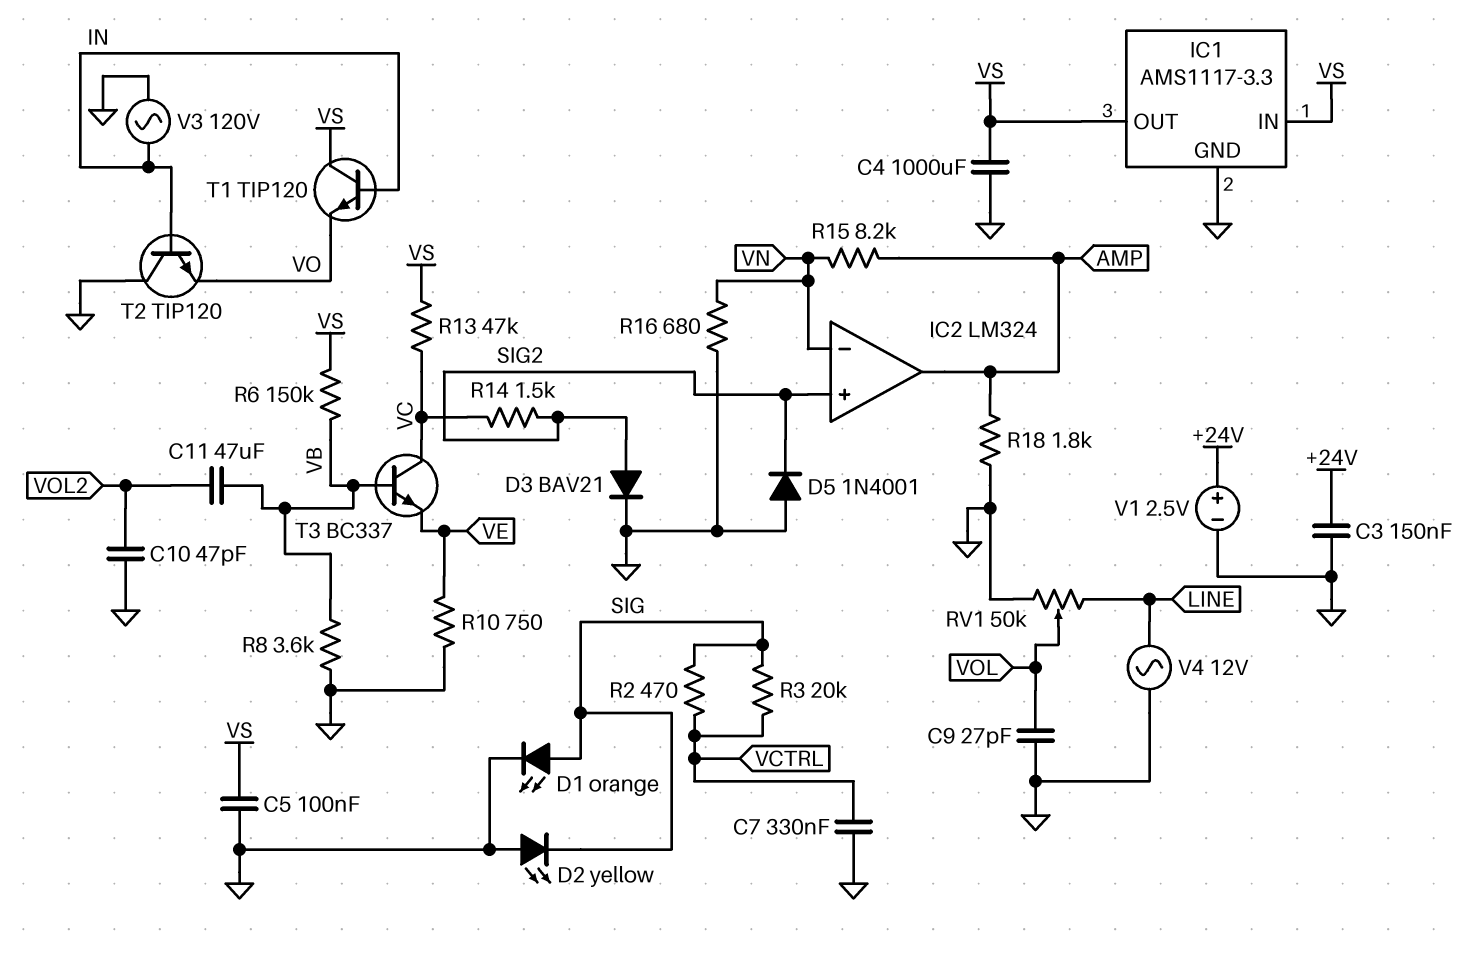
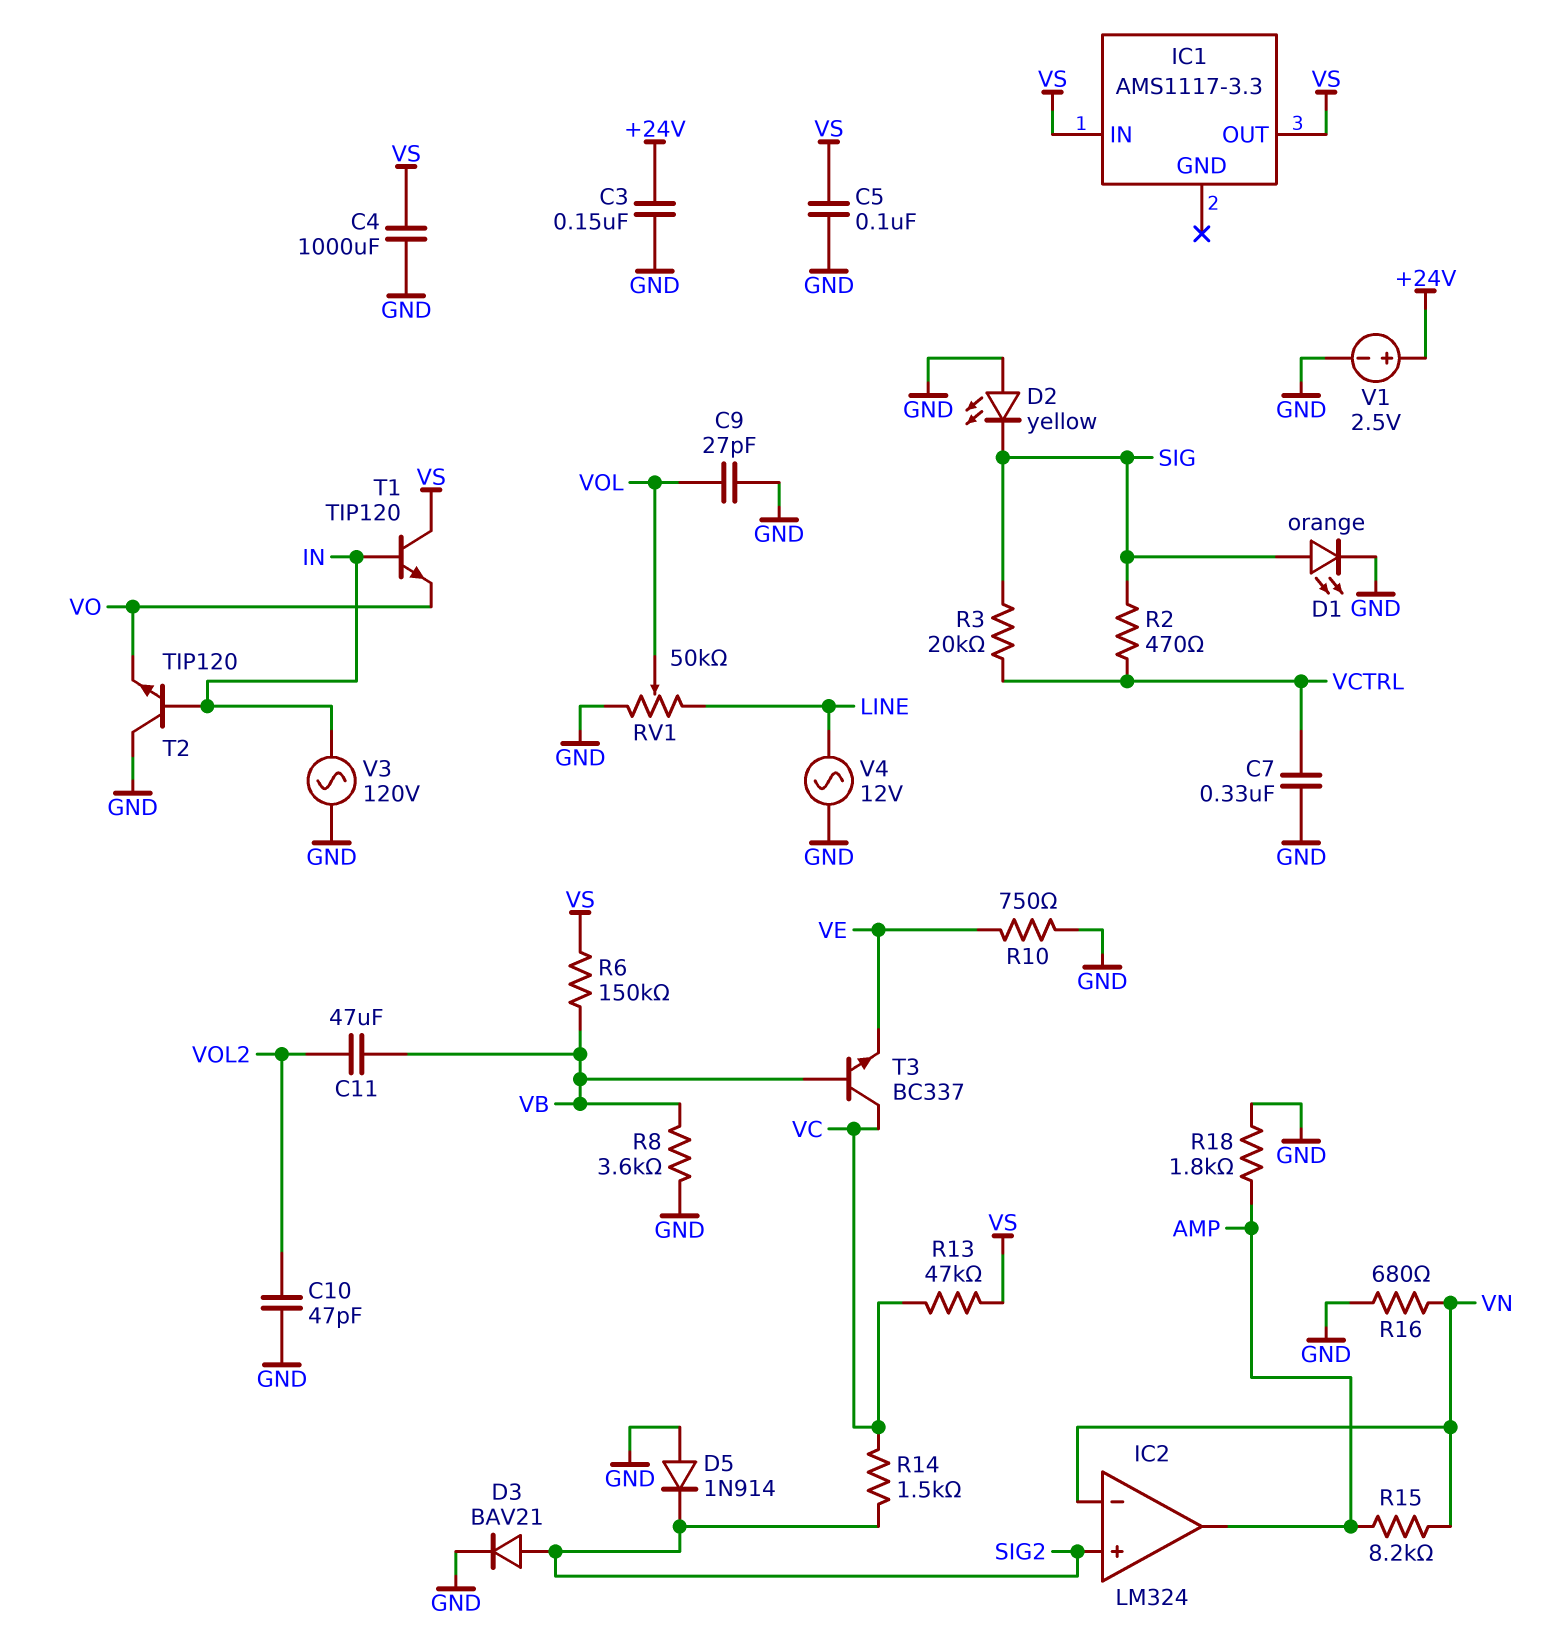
D5: diode 1N4001 (A GND, K SIG2) -> diode 1N914 (A GND, K SIG2)
IC1 pin GND: GND -> none

